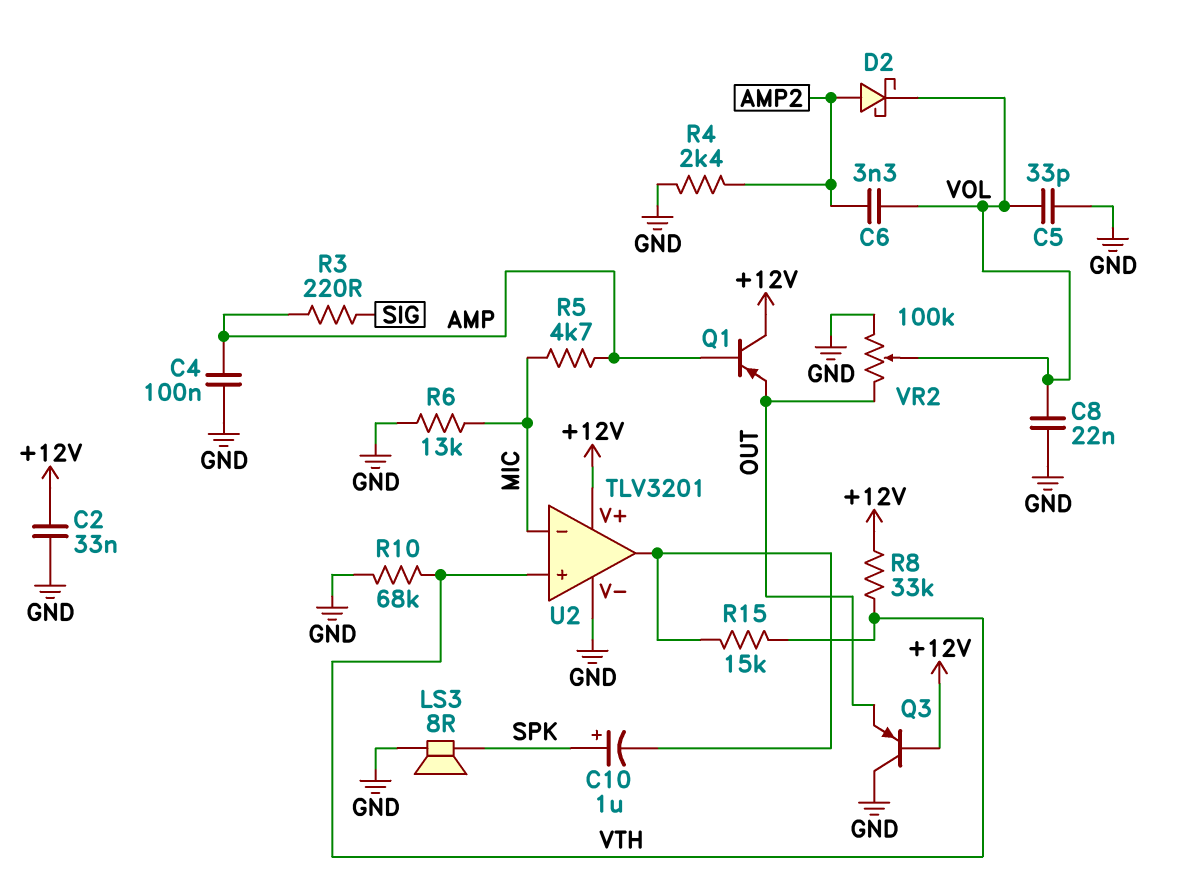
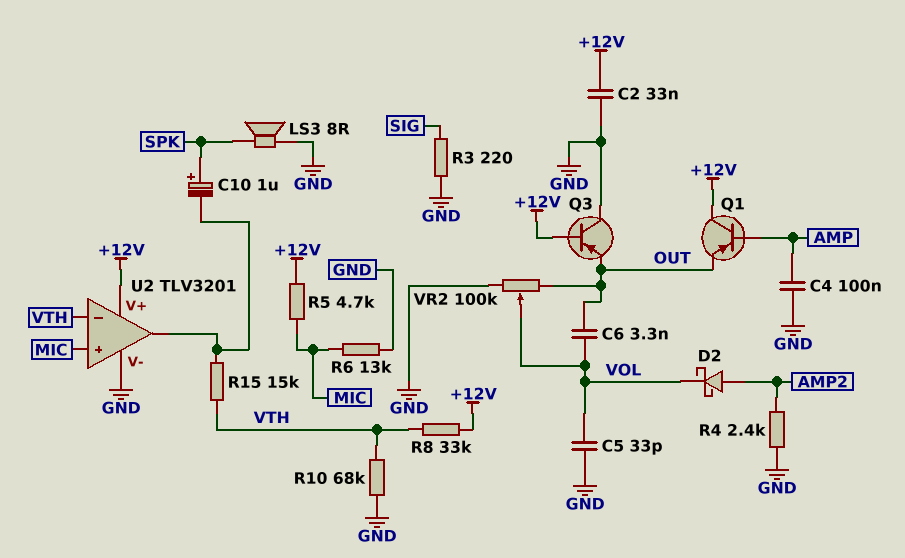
C6: 3.3nF (AMP2, VOL) -> 3.3nF (OUT, VOL)
C8: 22nF (GND, VOL) -> none
R3: 220 (AMP, SIG) -> 220 (GND, SIG)
R5: 4.7k (AMP, MIC) -> 4.7k (+12V, MIC)
U2 pin in+: VTH -> MIC
U2 pin in-: MIC -> VTH

